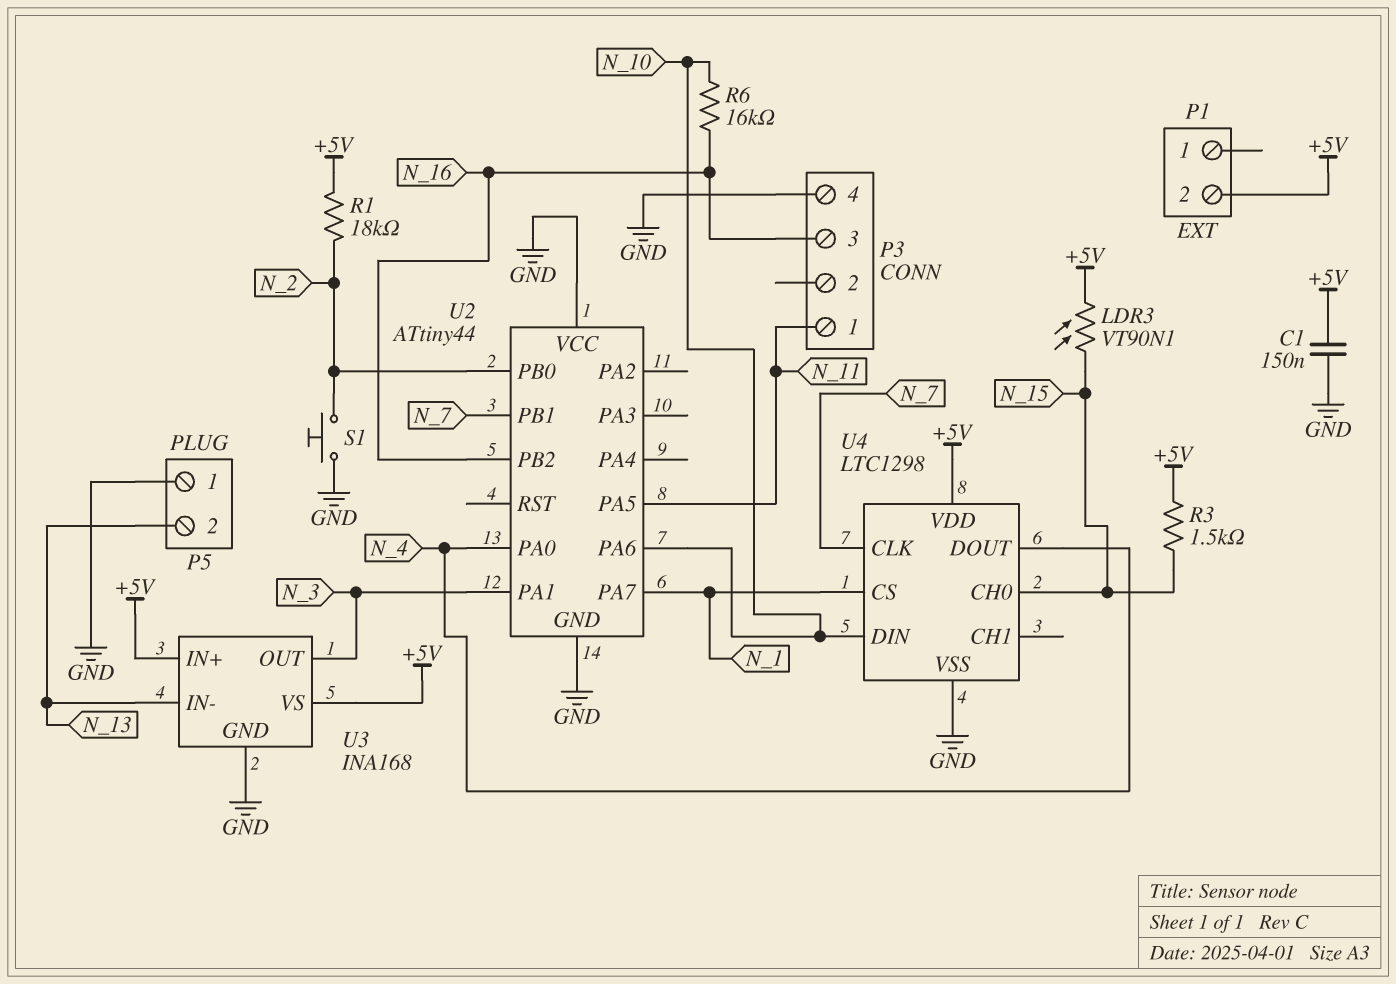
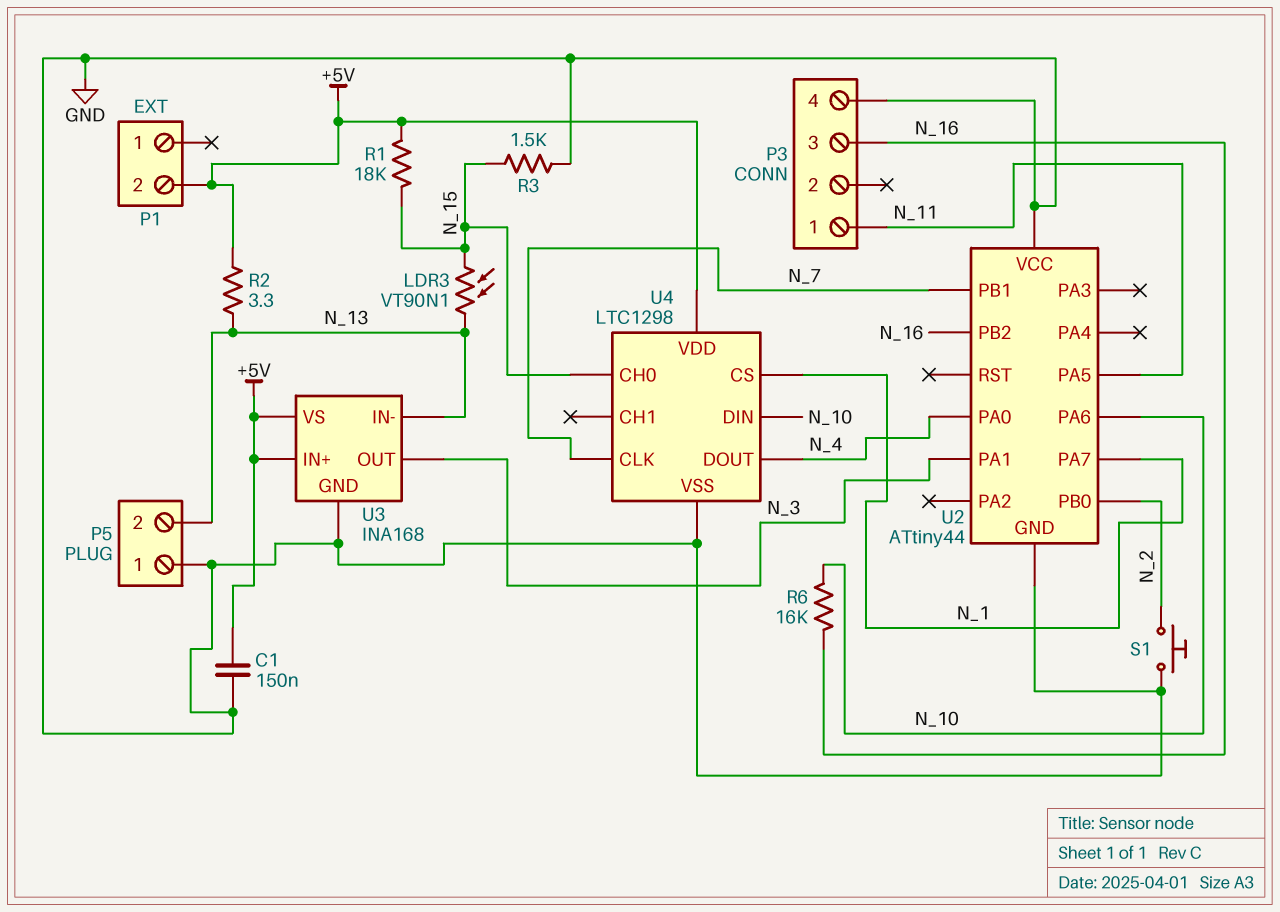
LDR3: VT90N1 (+5V, N_15) -> VT90N1 (N_13, N_15)
R1: 18k (+5V, N_2) -> 18k (+5V, N_15)
R2: none -> 3.3 (+5V, N_13)
R3: 1.5k (+5V, N_15) -> 1.5k (GND, N_15)

